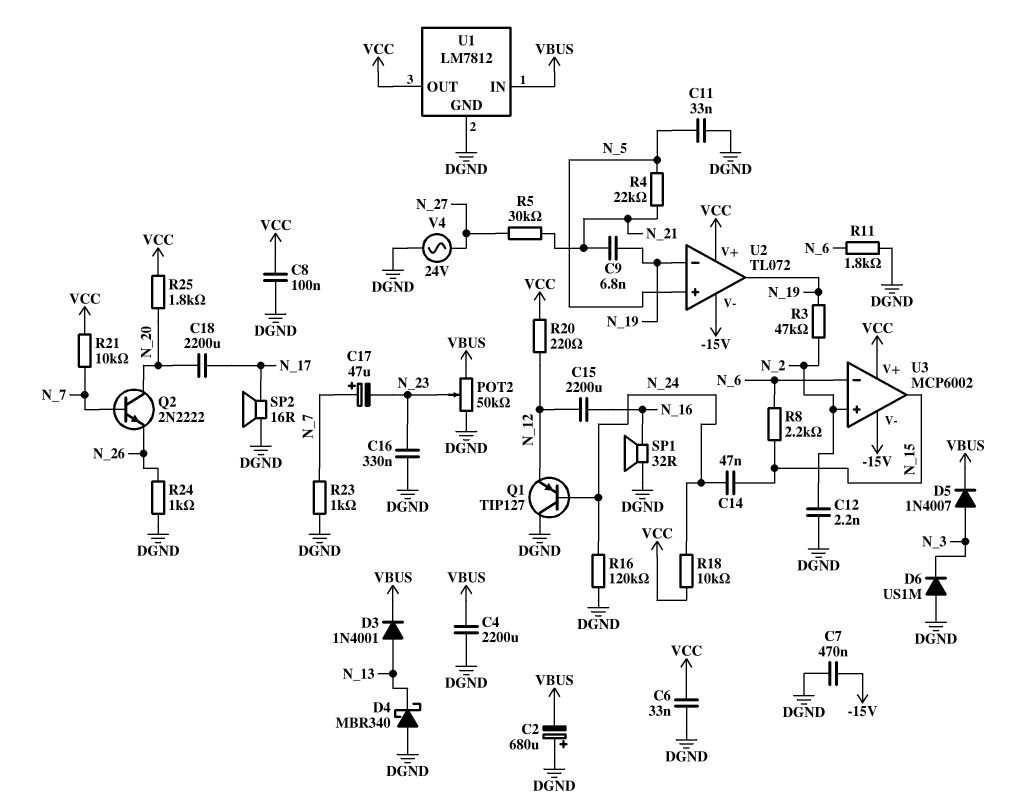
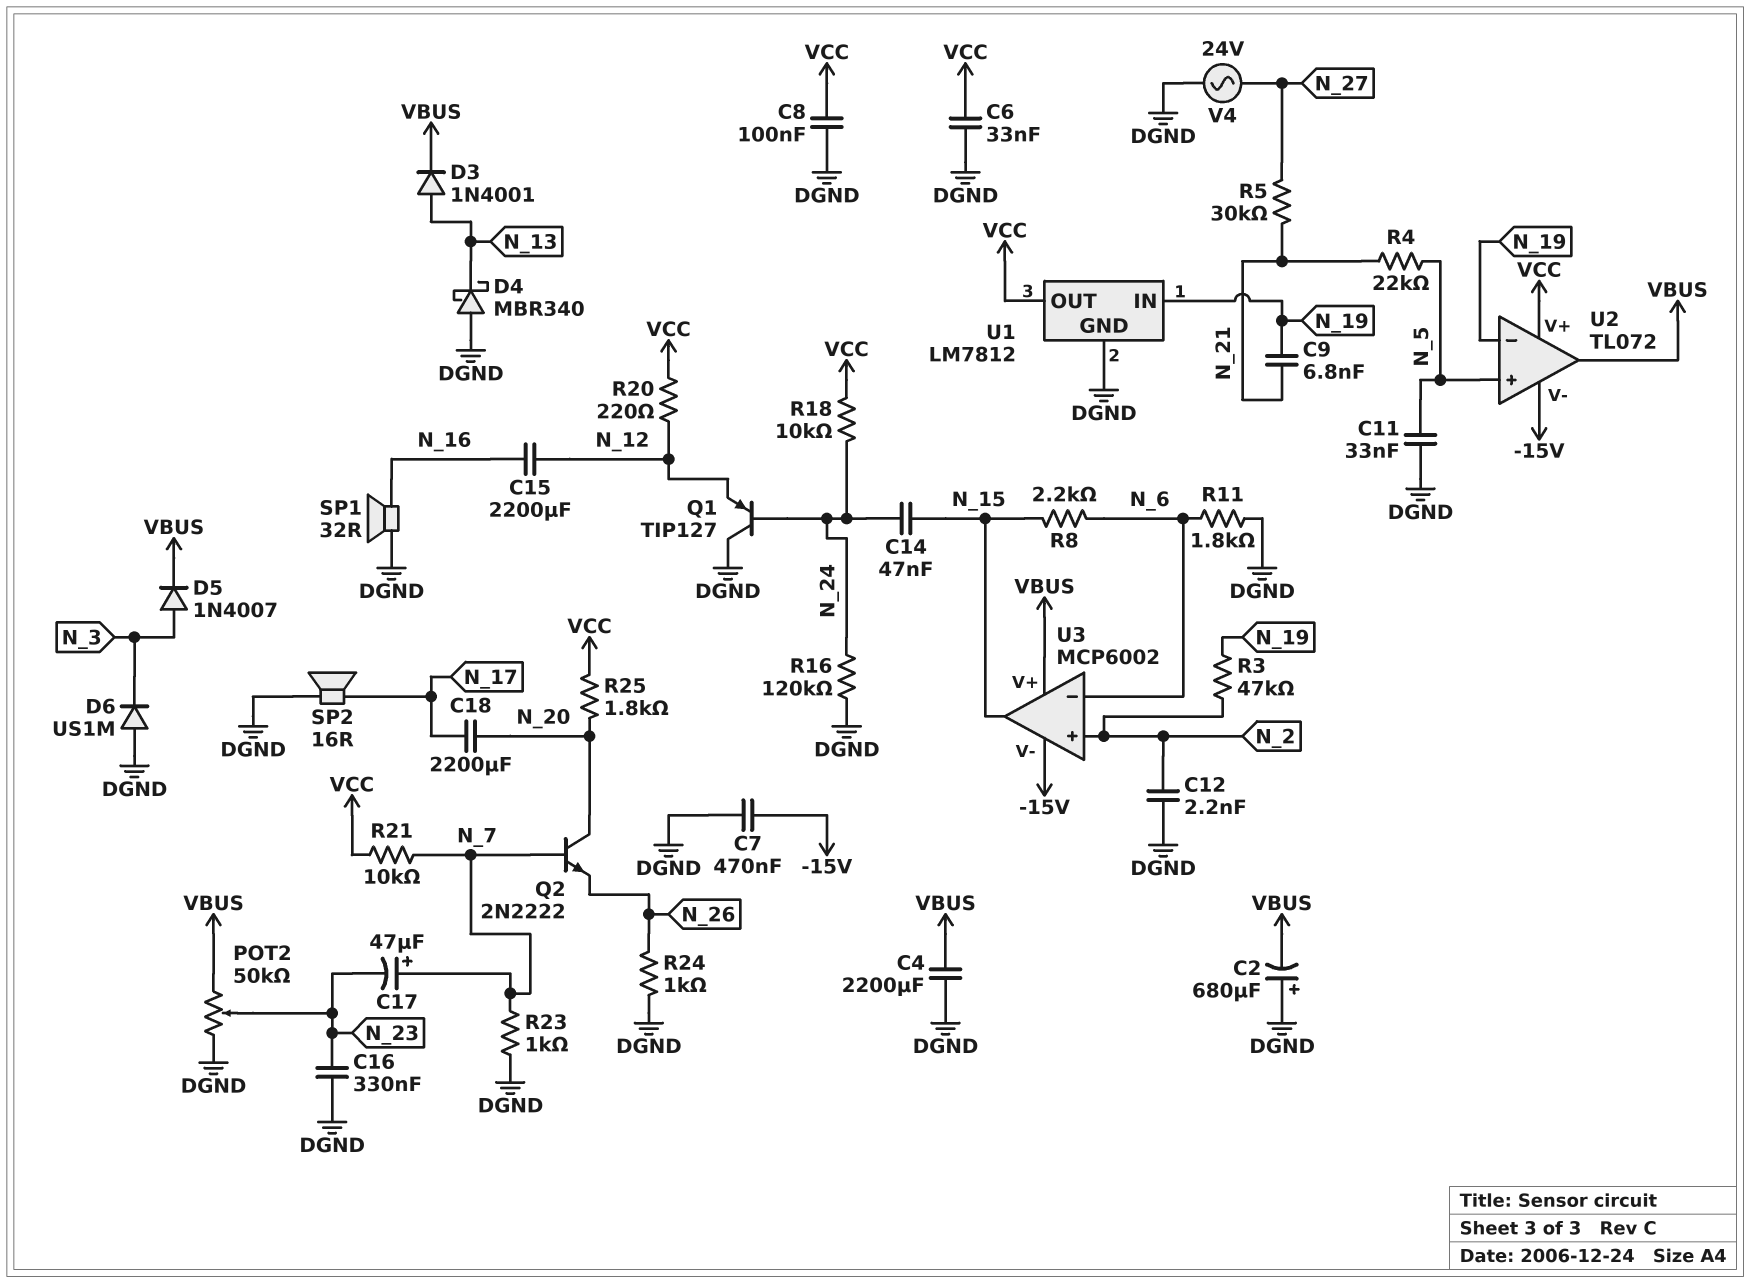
U1 pin IN: VBUS -> N_19
U2 pin out: N_19 -> VBUS
U3 pin V+: VCC -> VBUS

